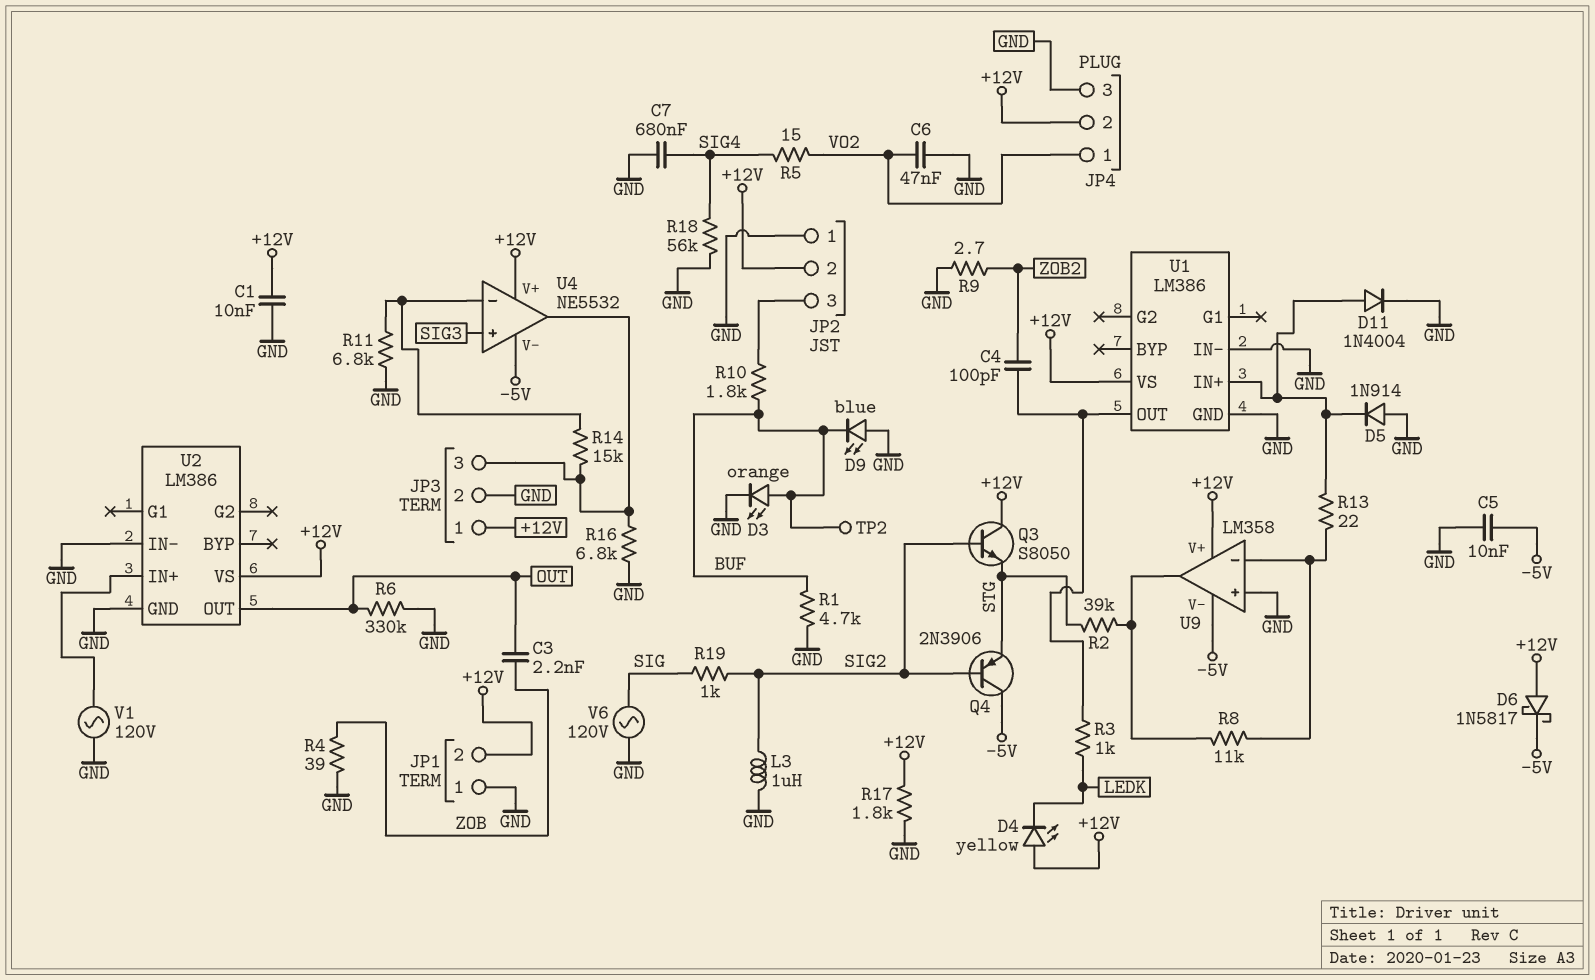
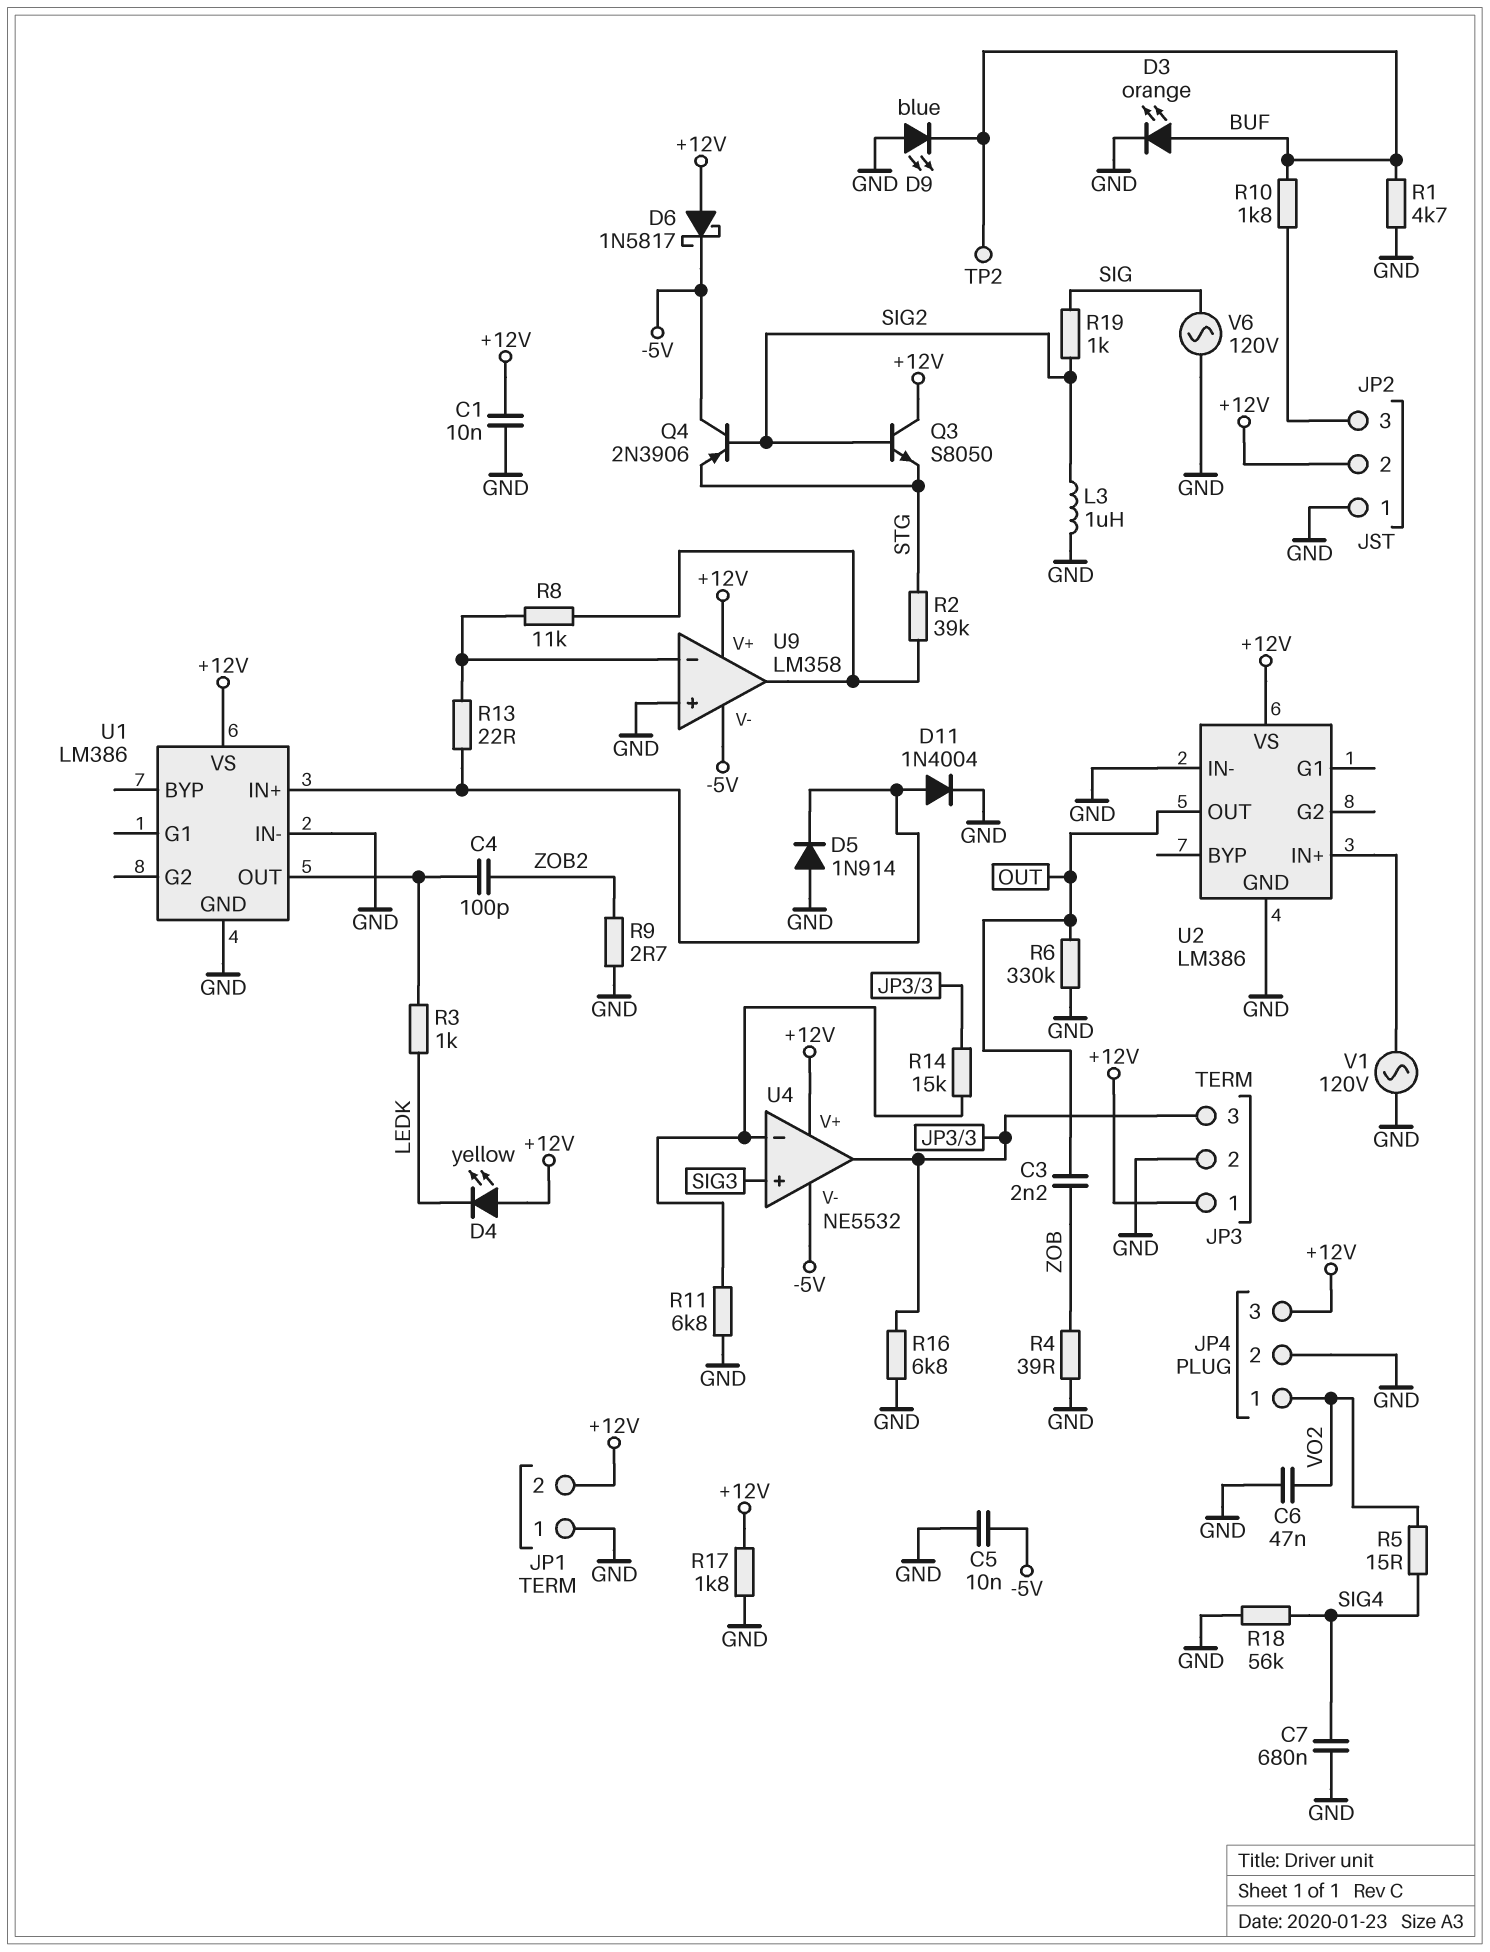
JP4 pin 2: +12V -> GND
JP4 pin 3: GND -> +12V

